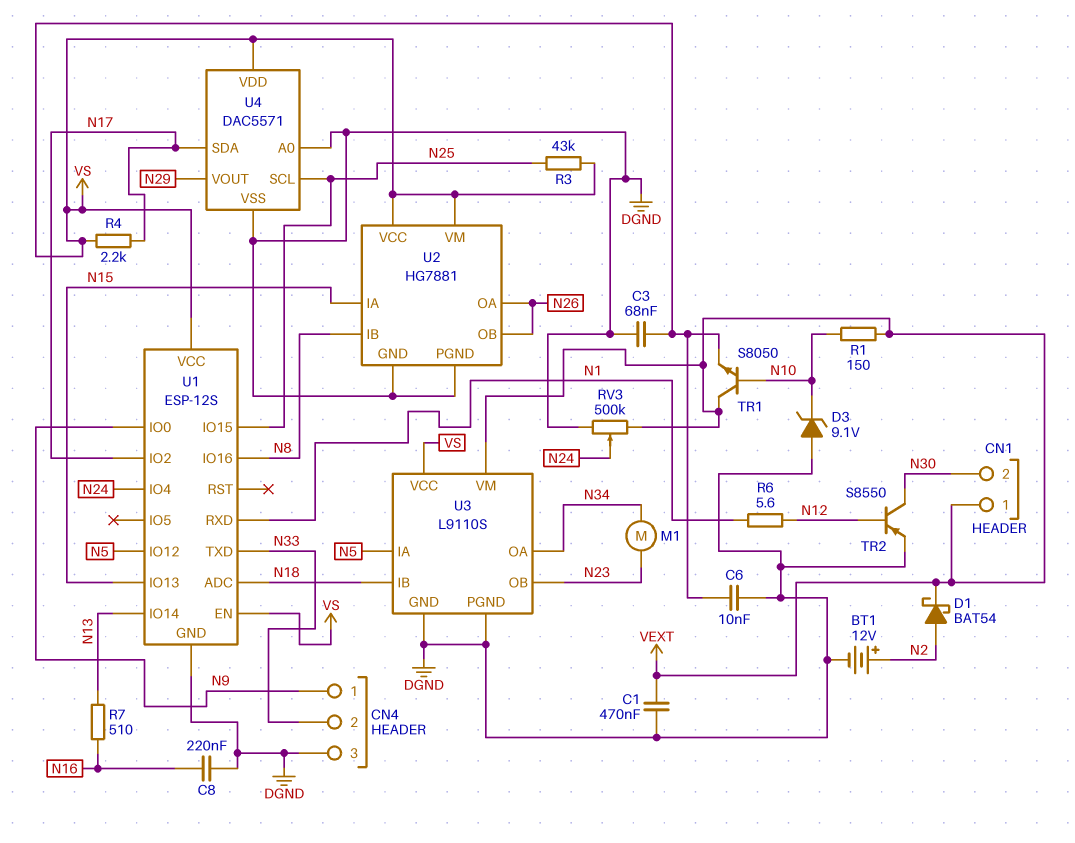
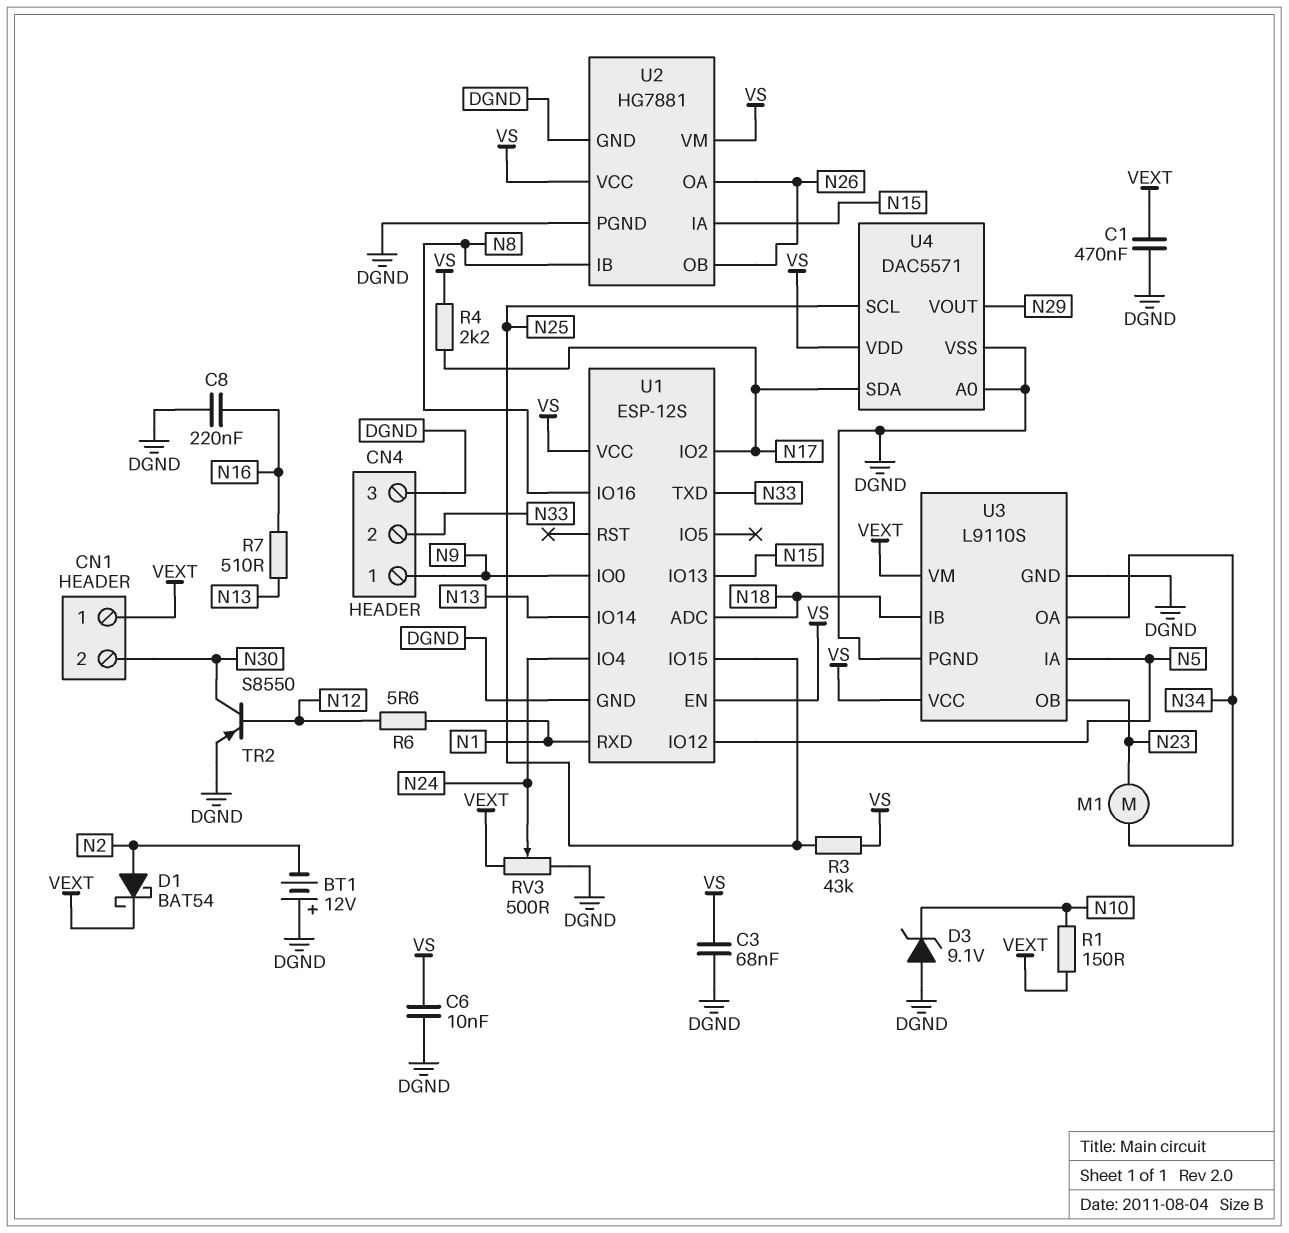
BT1: 12V (plus N2, minus DGND) -> 12V (plus DGND, minus N2)
RV3: 500k (DGND, VEXT, wiper N24) -> 500 (DGND, VEXT, wiper N24)
TR1: NPN S8050 (B N10, C VEXT, E VS) -> none

